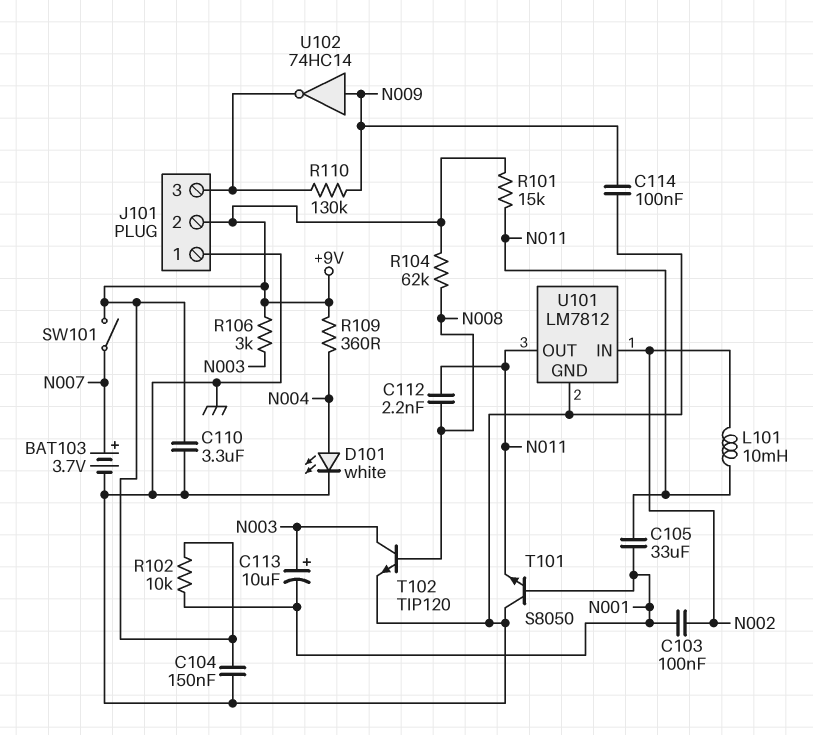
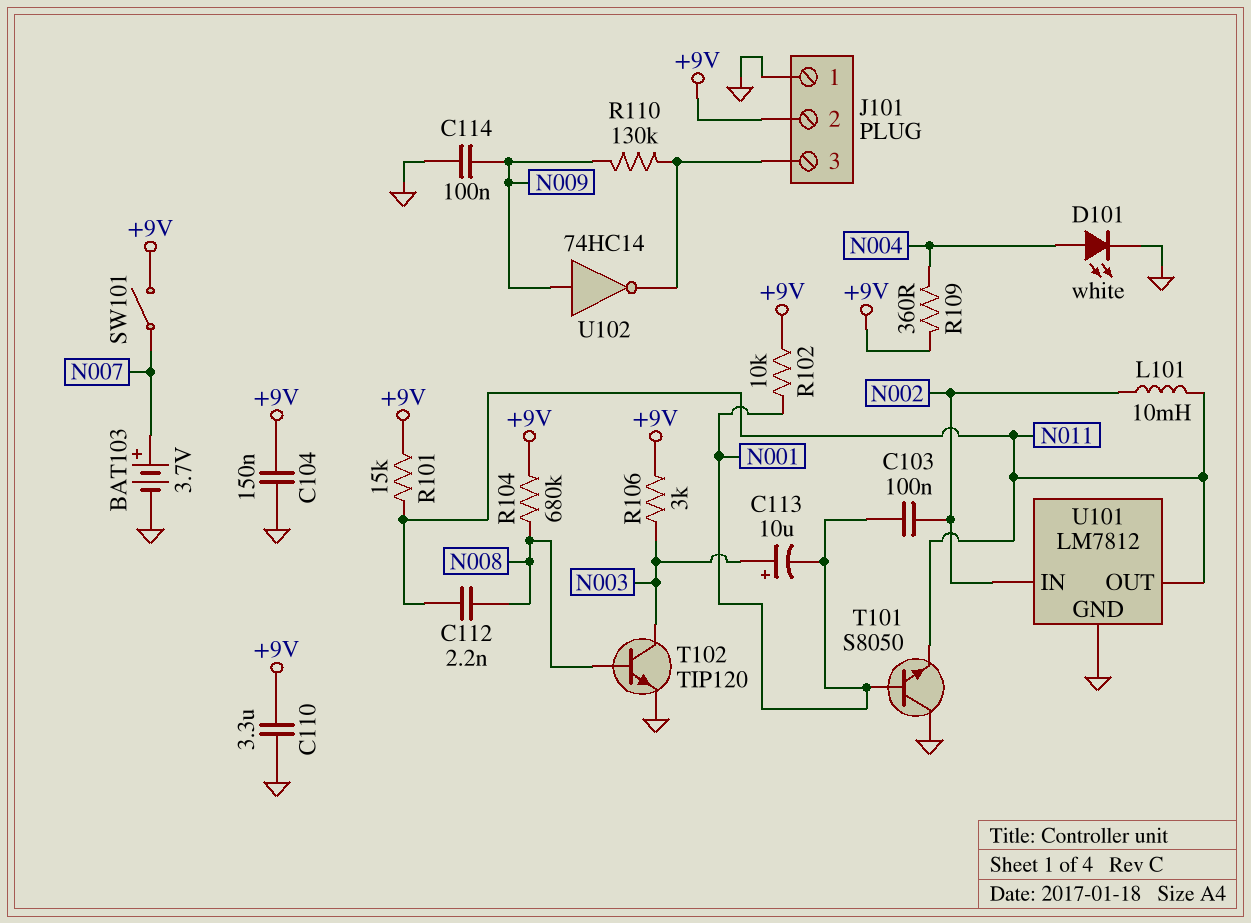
C105: 33uF (N001, N011) -> none
R104: 62k (+9V, N008) -> 680k (+9V, N008)

